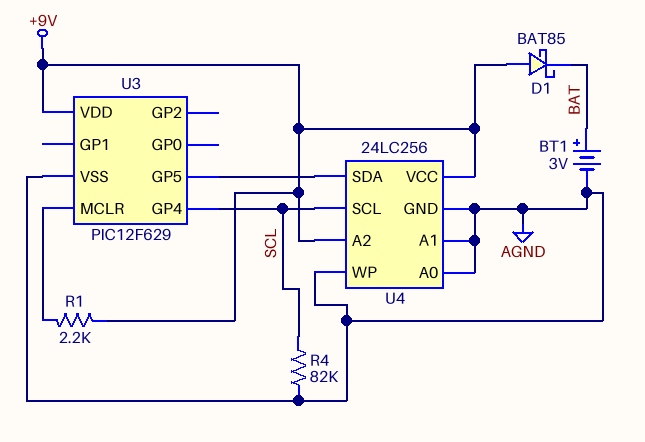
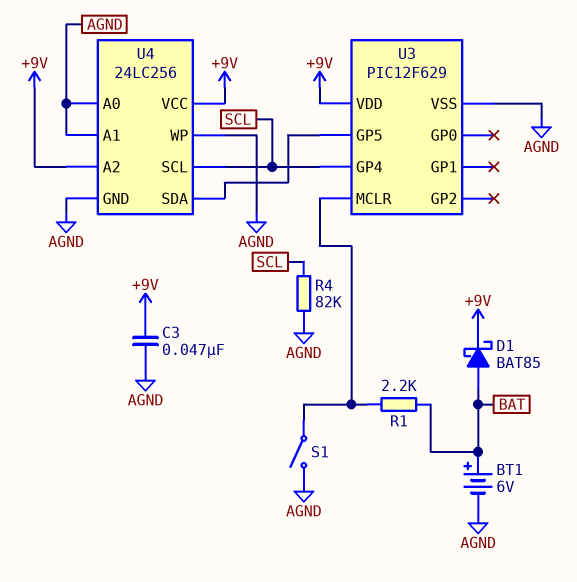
BT1: 3V (plus BAT, minus AGND) -> 6V (plus BAT, minus AGND)
C3: none -> 47nF (+9V, AGND)
D1: schottky BAT85 (A +9V, K BAT) -> schottky BAT85 (A BAT, K +9V)
R1: 2.2k (+9V, U3/MCLR) -> 2.2k (BAT, U3/MCLR)
S1: none -> switch (AGND, U3/MCLR)

